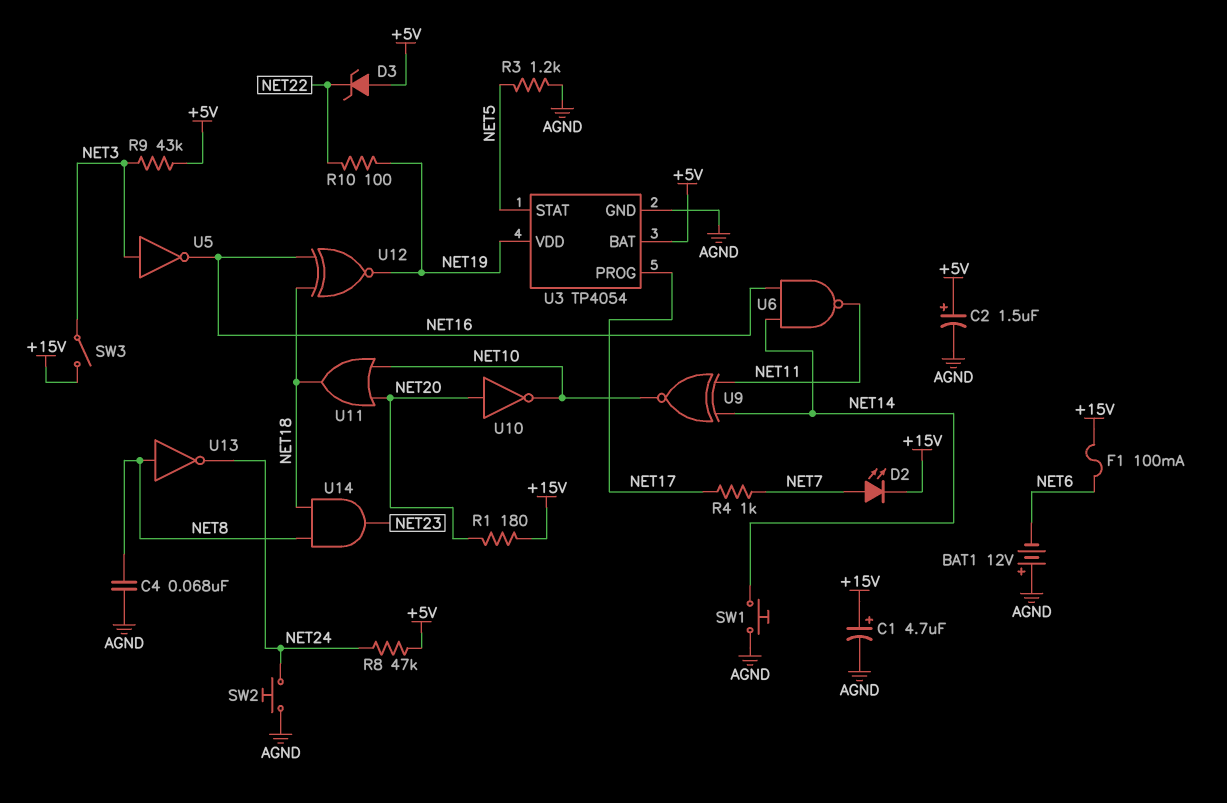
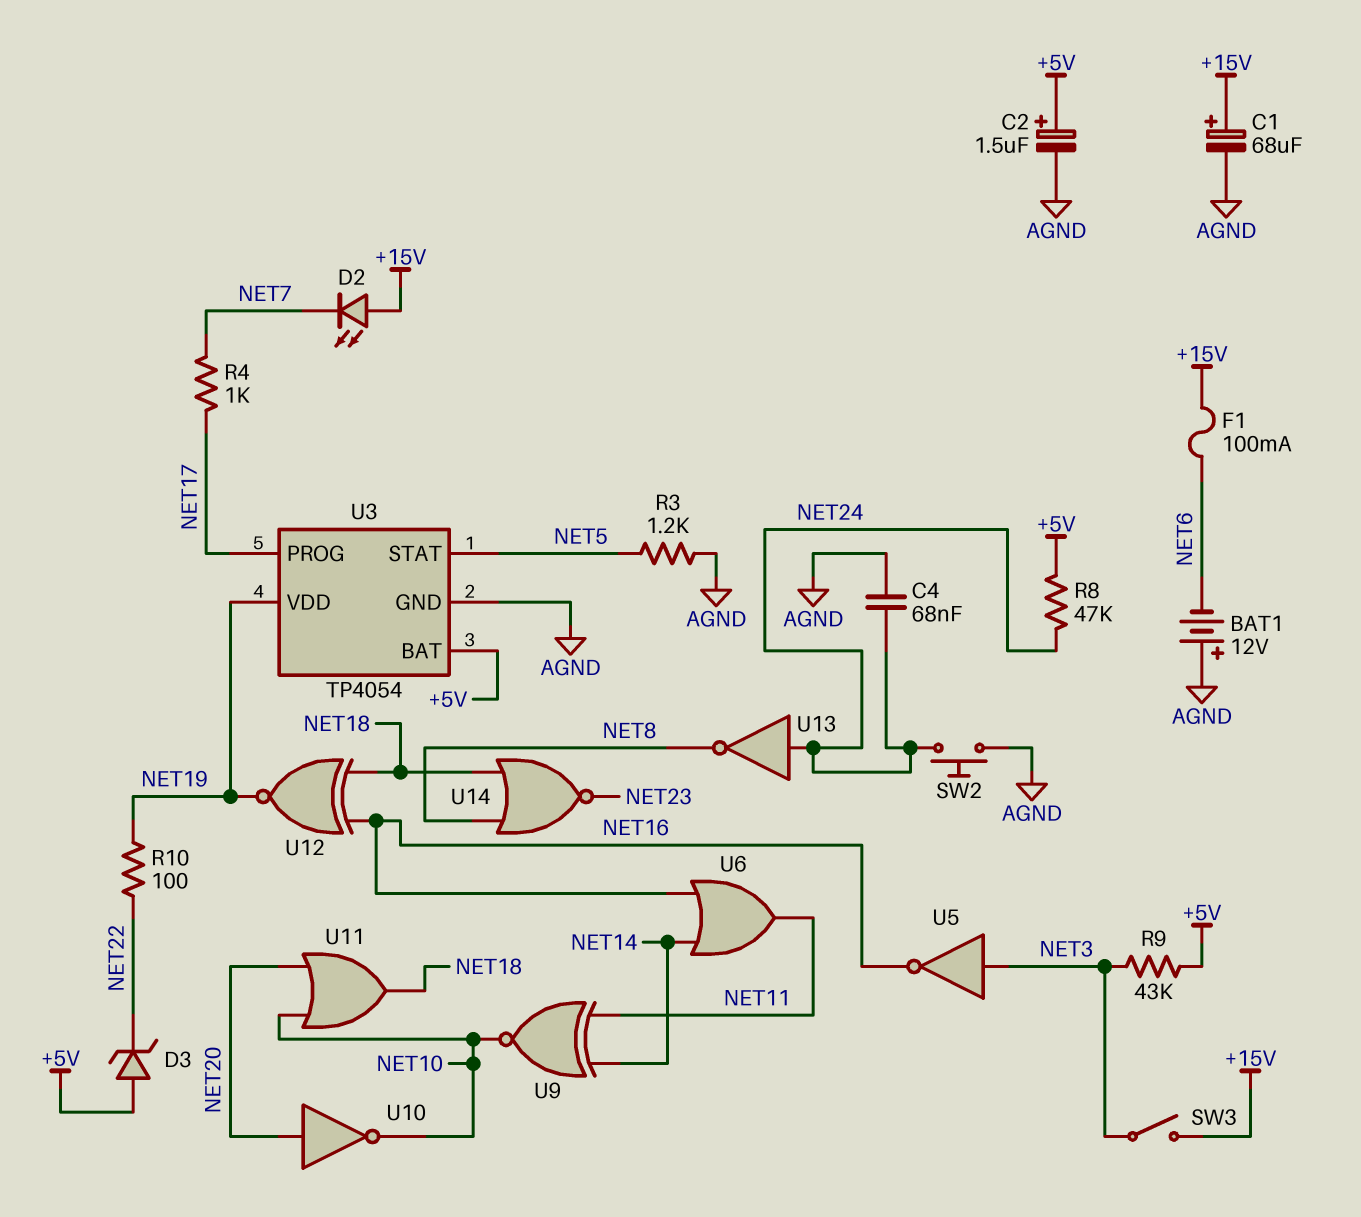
C1: 4.7uF (plus +15V, minus AGND) -> 68uF (plus +15V, minus AGND)
C4: 68nF (AGND, NET8) -> 68nF (AGND, NET24)
D2: LED (A NET7, K +15V) -> LED (A +15V, K NET7)
R1: 180 (+15V, NET20) -> none
SW1: button (AGND, NET14) -> none
U6: NAND (in NET14, in NET16, out NET11) -> OR (in NET14, in NET16, out NET11)
U13: NOT (in NET8, out NET24) -> NOT (in NET24, out NET8)
U14: AND (in NET8, in NET18, out NET23) -> NOR (in NET8, in NET18, out NET23)

